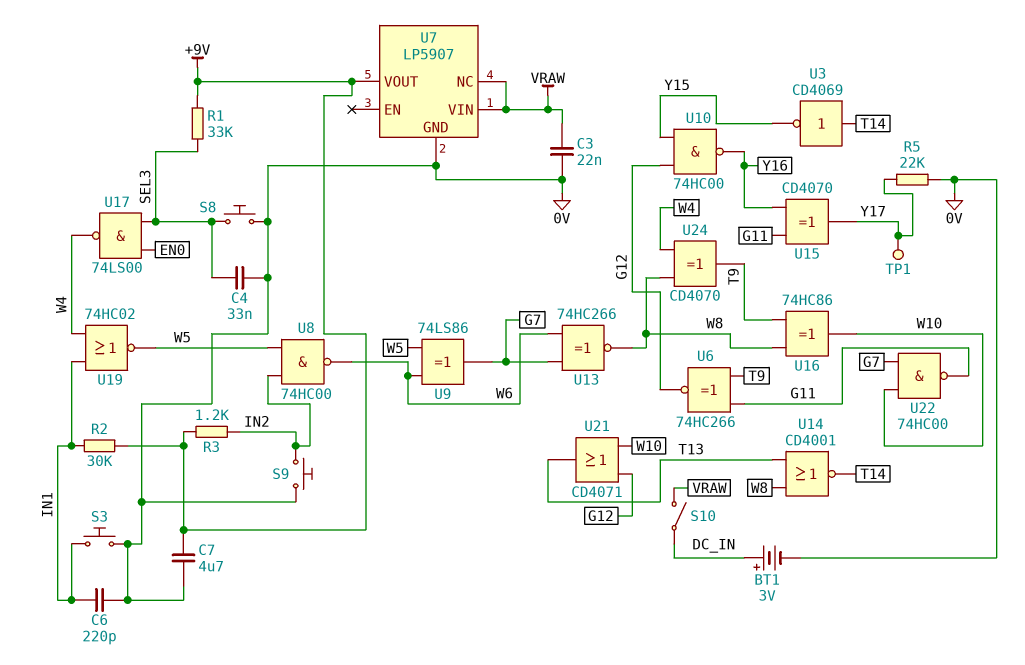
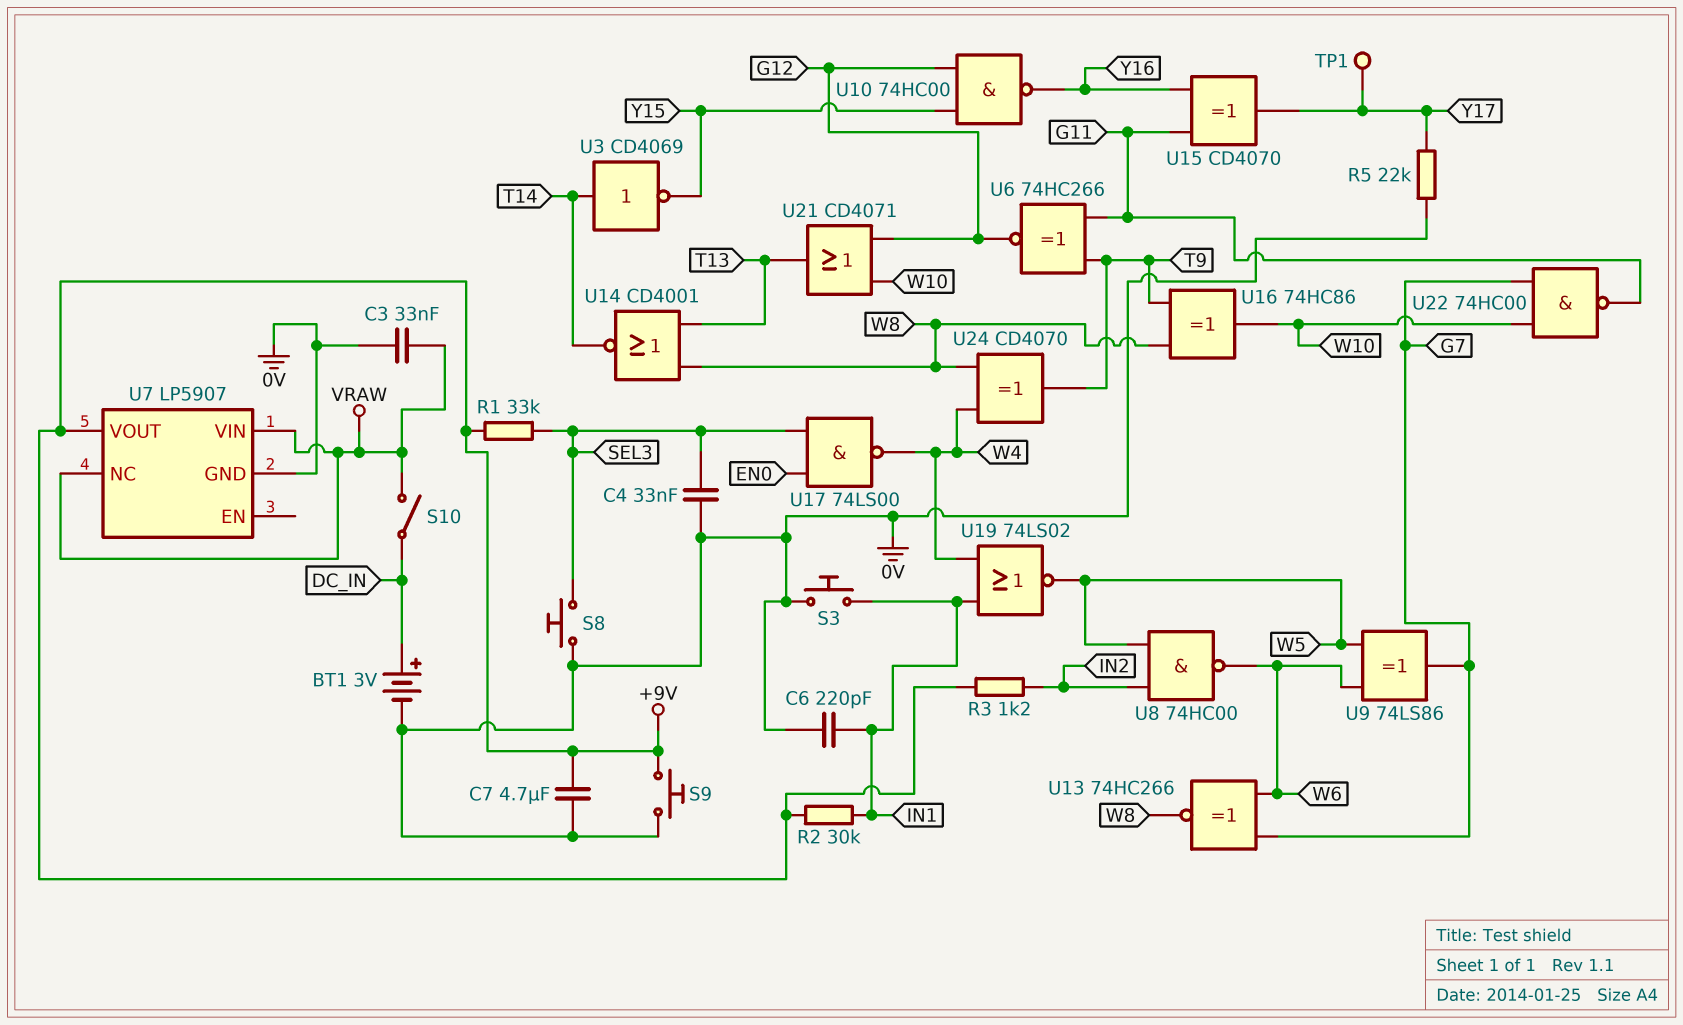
C3: 22nF (0V, VRAW) -> 33nF (0V, VRAW)
S9: button (0V, IN2) -> button (+9V, 0V)
U19: NOR 74HC02 (in IN1, in W4, out W5) -> NOR 74LS02 (in IN1, in W4, out W5)

